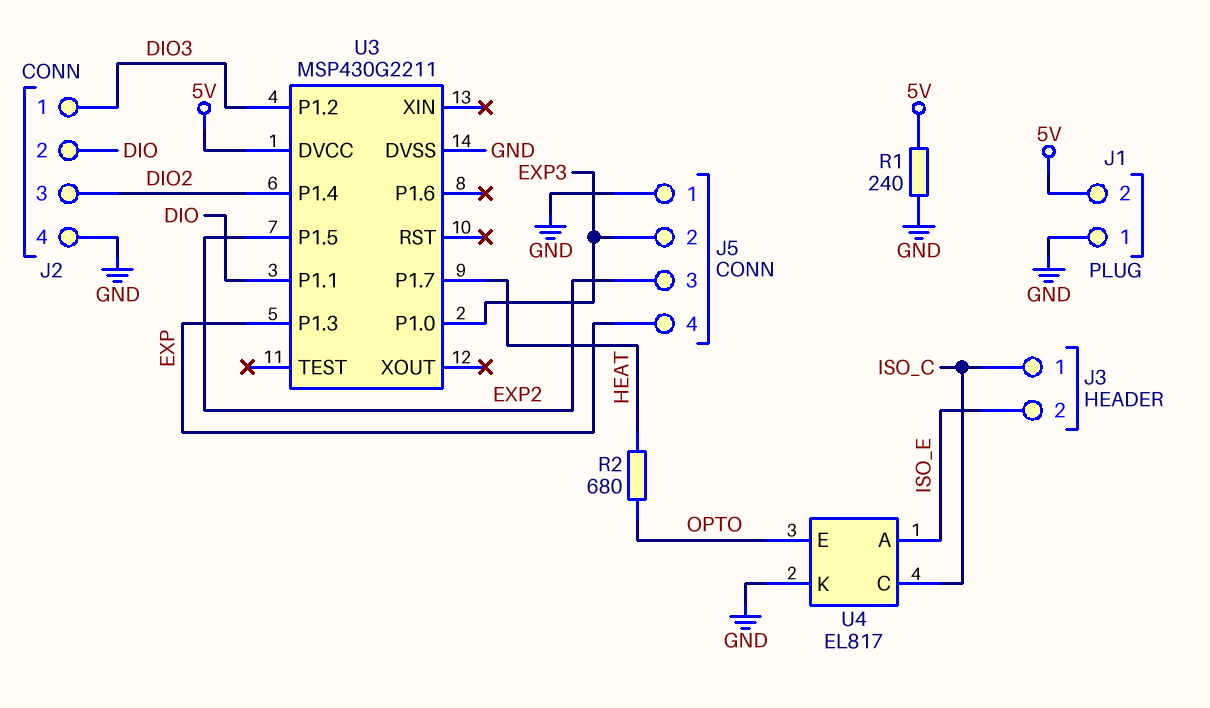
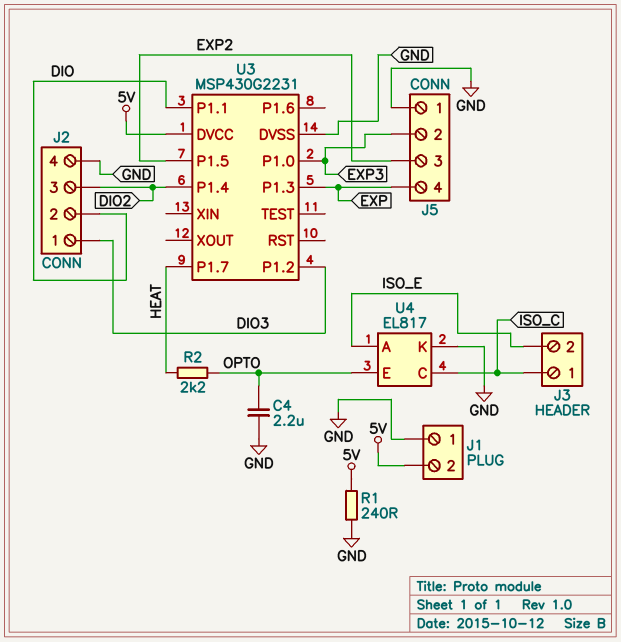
C4: none -> 2.2uF (GND, OPTO)
R2: 680 (HEAT, OPTO) -> 2.2k (HEAT, OPTO)
U3: MSP430G2211 -> MSP430G2231

